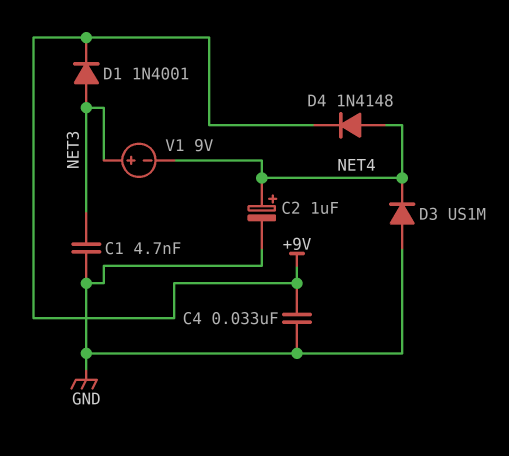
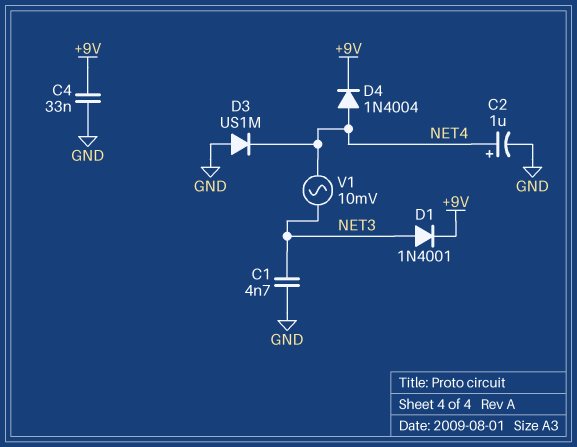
D4: diode 1N4148 (A NET4, K +9V) -> diode 1N4004 (A NET4, K +9V)
V1: 9V (plus NET3, minus NET4) -> AC 10mV (NET3, NET4)

